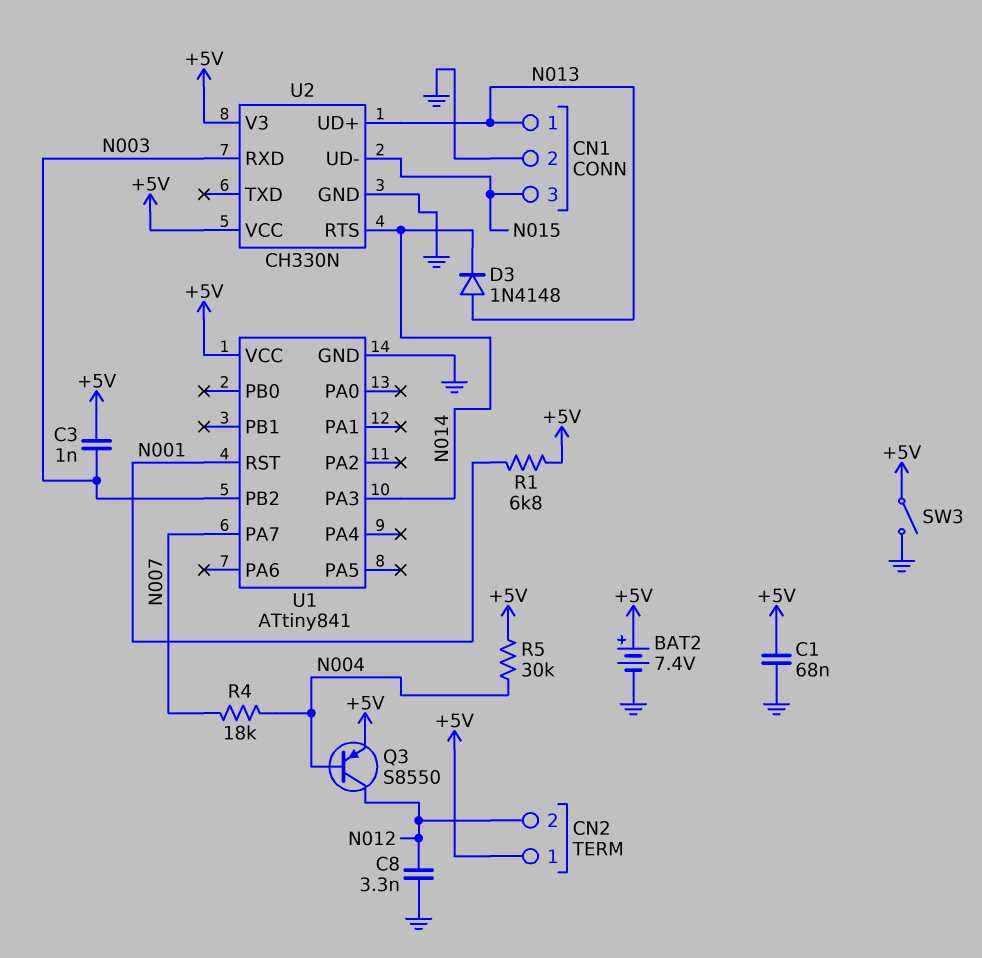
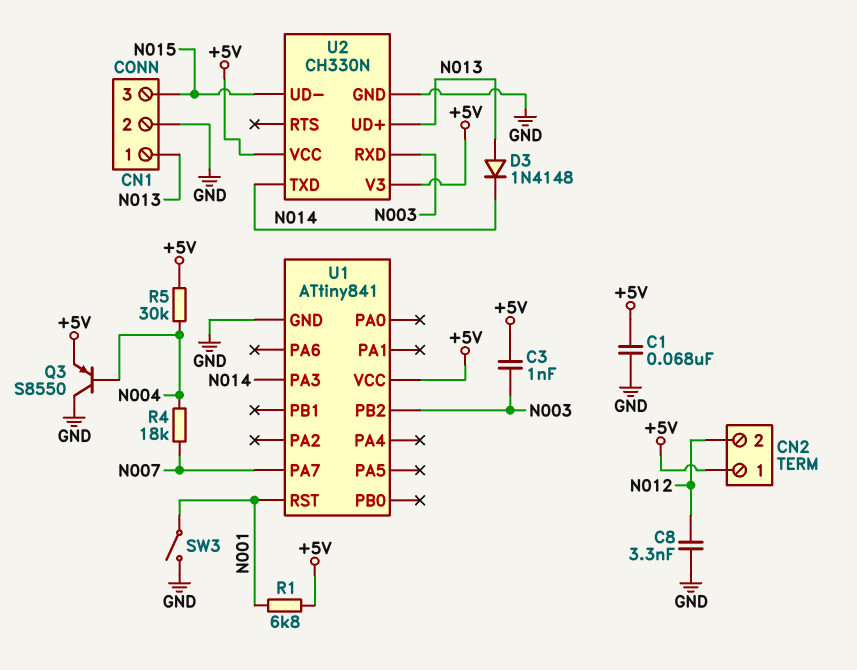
BAT2: 7.4V (plus +5V, minus GND) -> none
Q3: PNP S8550 (B N004, C N012, E +5V) -> PNP S8550 (B N004, C GND, E +5V)
SW3: switch (+5V, GND) -> switch (GND, N001)
U2 pin RTS: N014 -> none
U2 pin TXD: none -> N014

